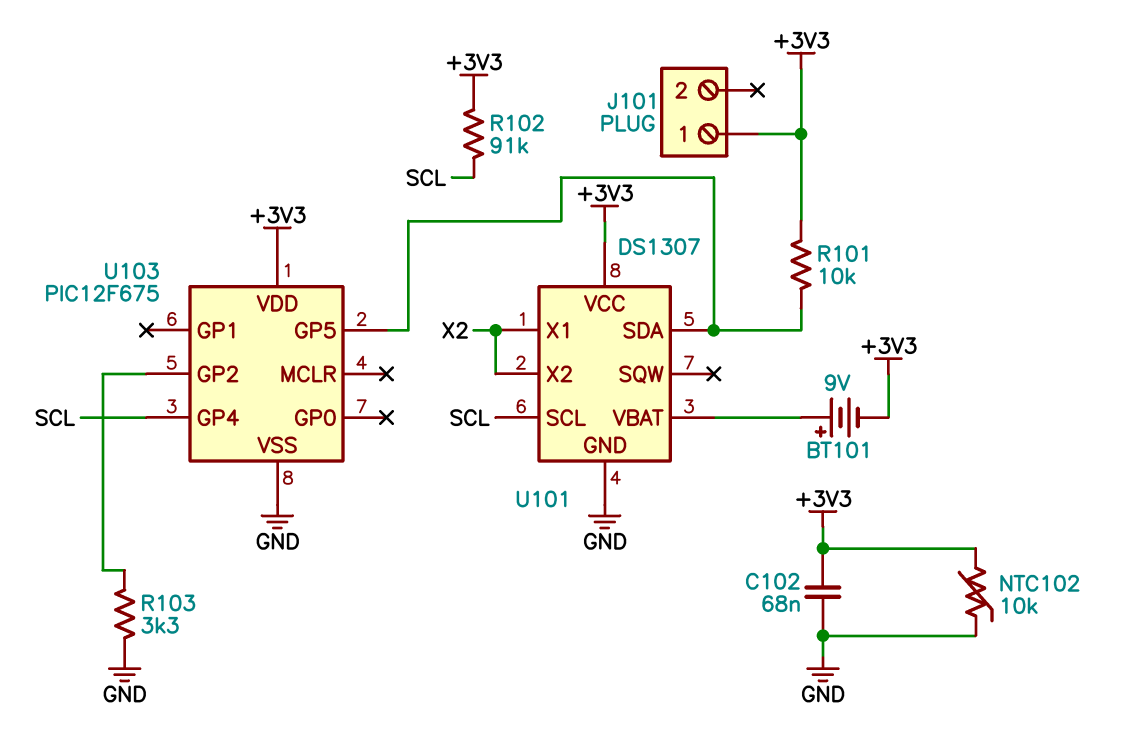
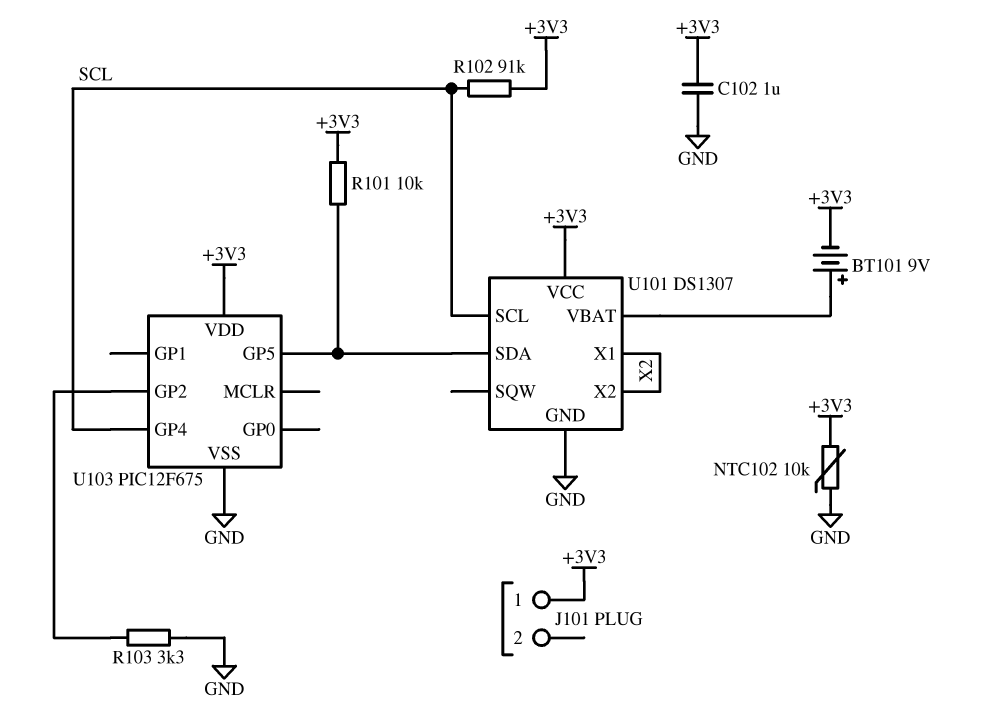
C102: 68nF (+3V3, GND) -> 1uF (+3V3, GND)

